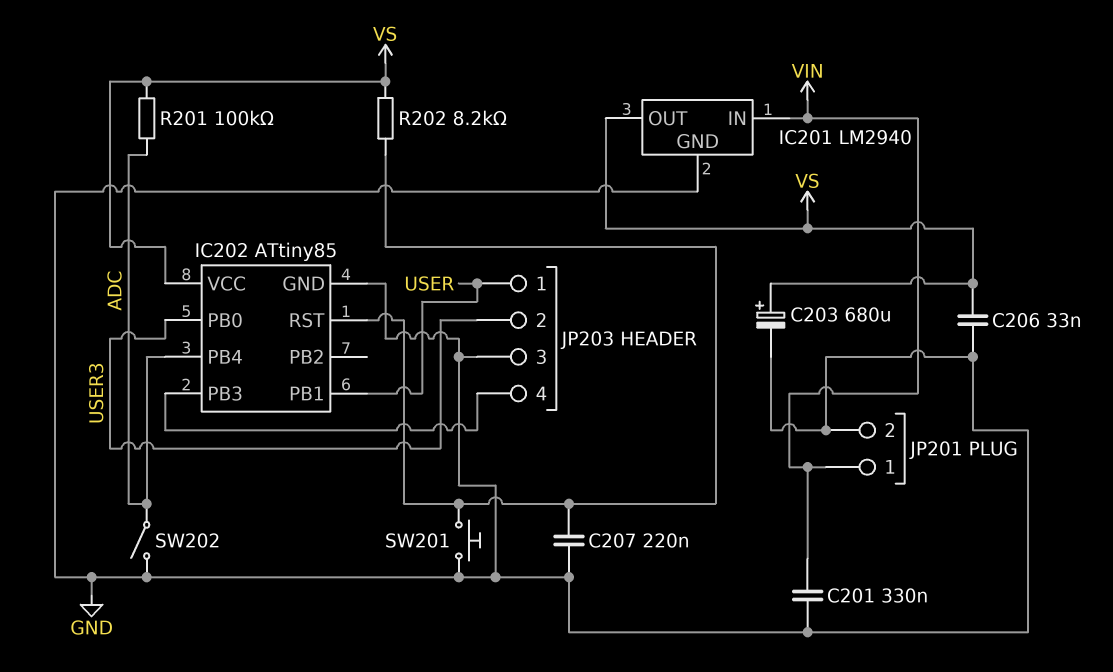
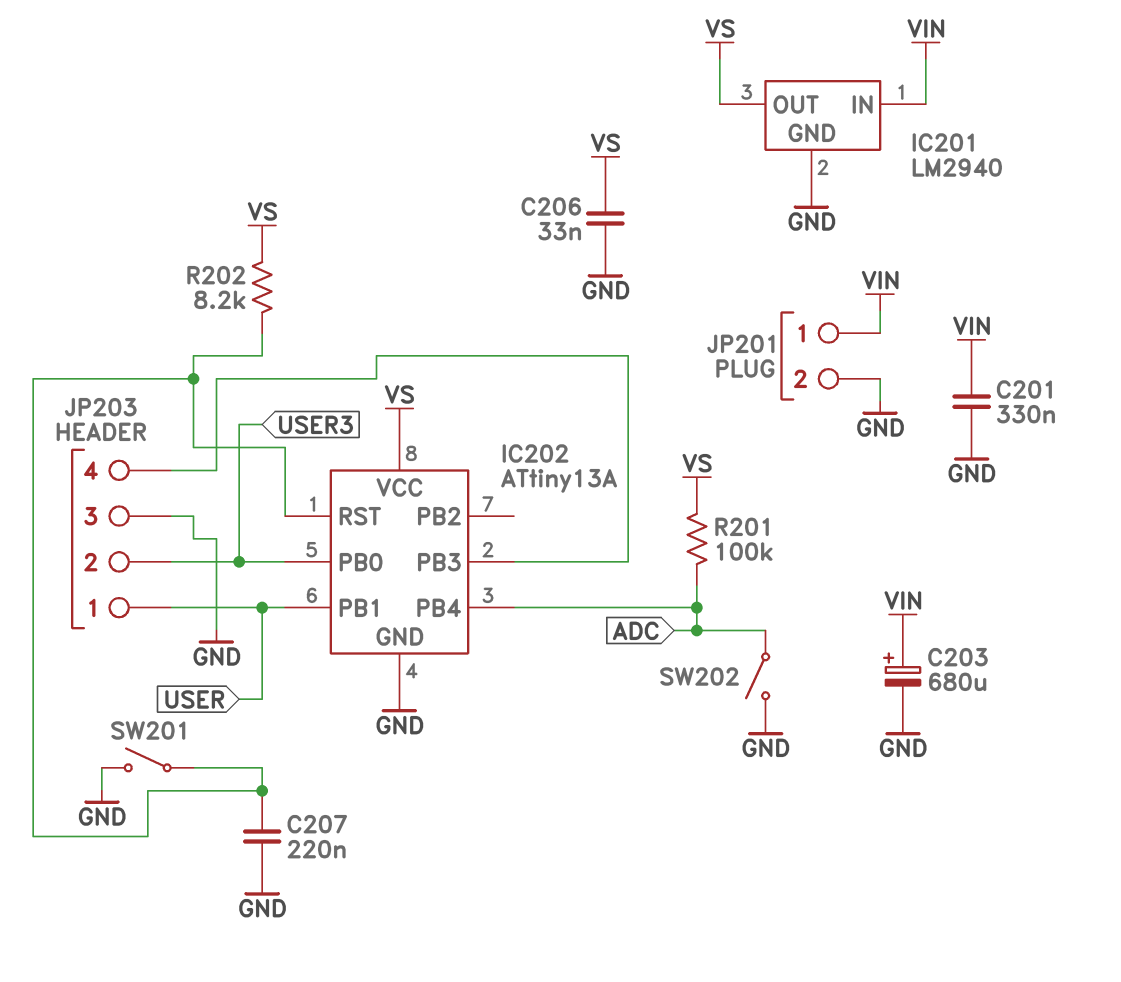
C203: 680uF (plus VS, minus GND) -> 680uF (plus VIN, minus GND)
IC202: ATtiny85 -> ATtiny13A
SW201: button (GND, IC202/RST) -> switch (GND, IC202/RST)

